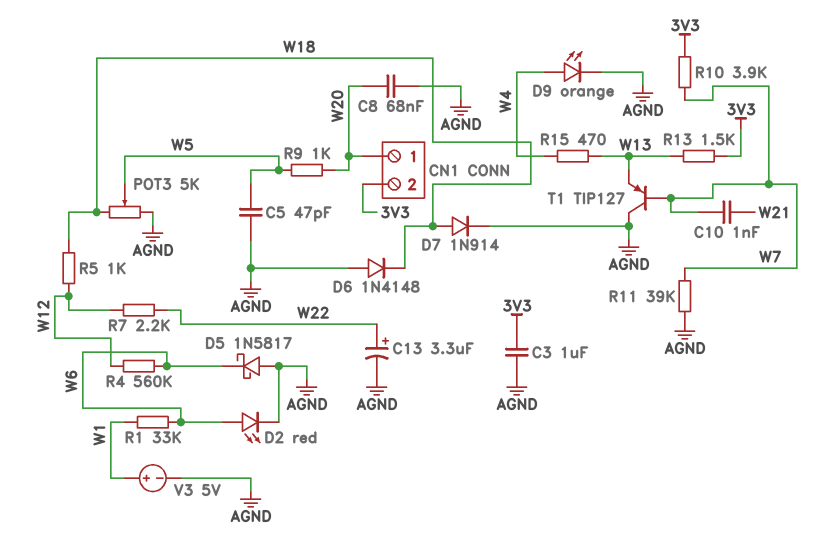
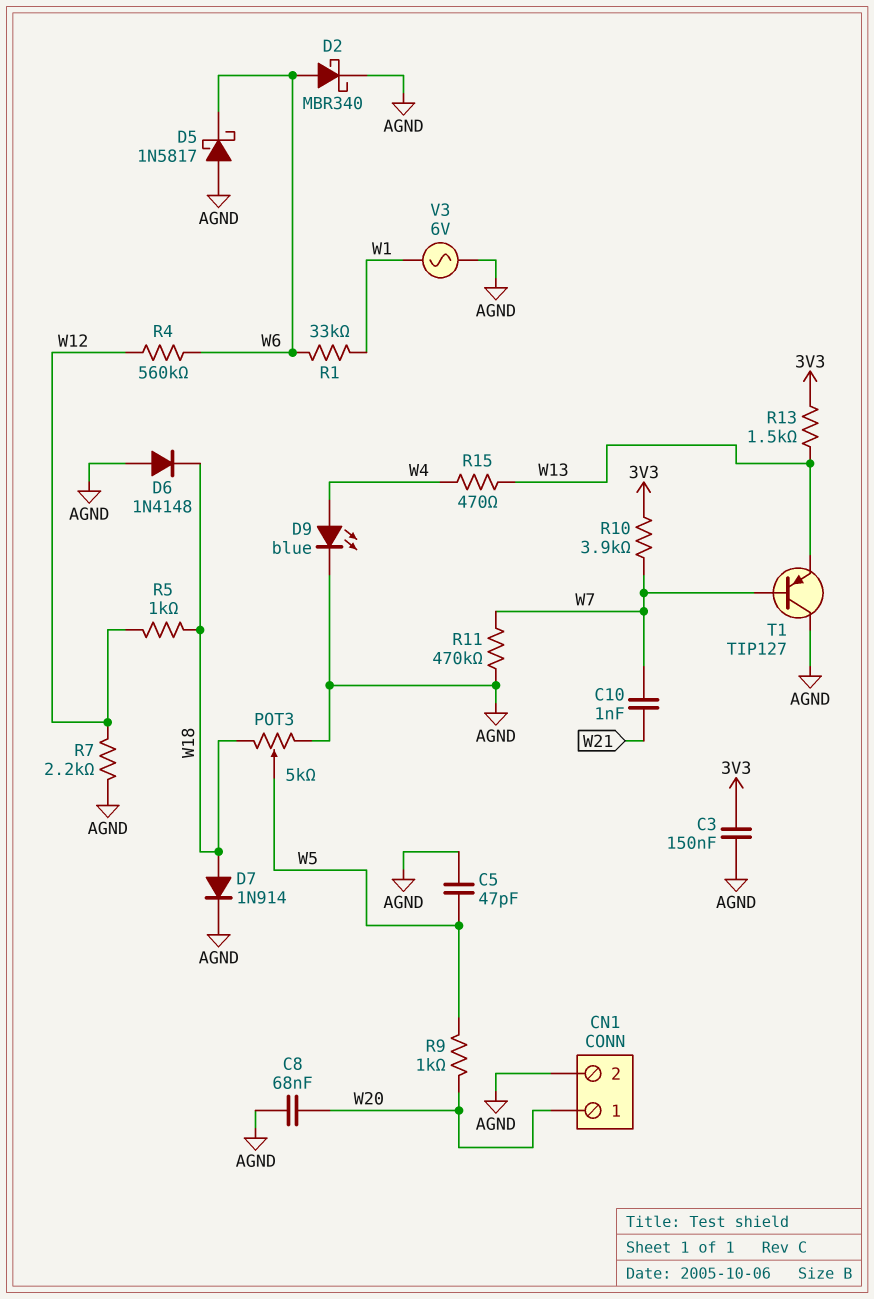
C3: 1uF (3V3, AGND) -> 150nF (3V3, AGND)
C13: 3.3uF (plus W22, minus AGND) -> none
CN1 pin 2: 3V3 -> AGND
D2: LED red (A W6, K AGND) -> schottky MBR340 (A W6, K AGND)
D9: LED orange (A W4, K AGND) -> LED blue (A W4, K AGND)
R7: 2.2k (W12, W22) -> 2.2k (AGND, W12)
R11: 39k (AGND, W7) -> 470k (AGND, W7)
V3: 5V (plus W1, minus AGND) -> AC 6V (AGND, W1)

